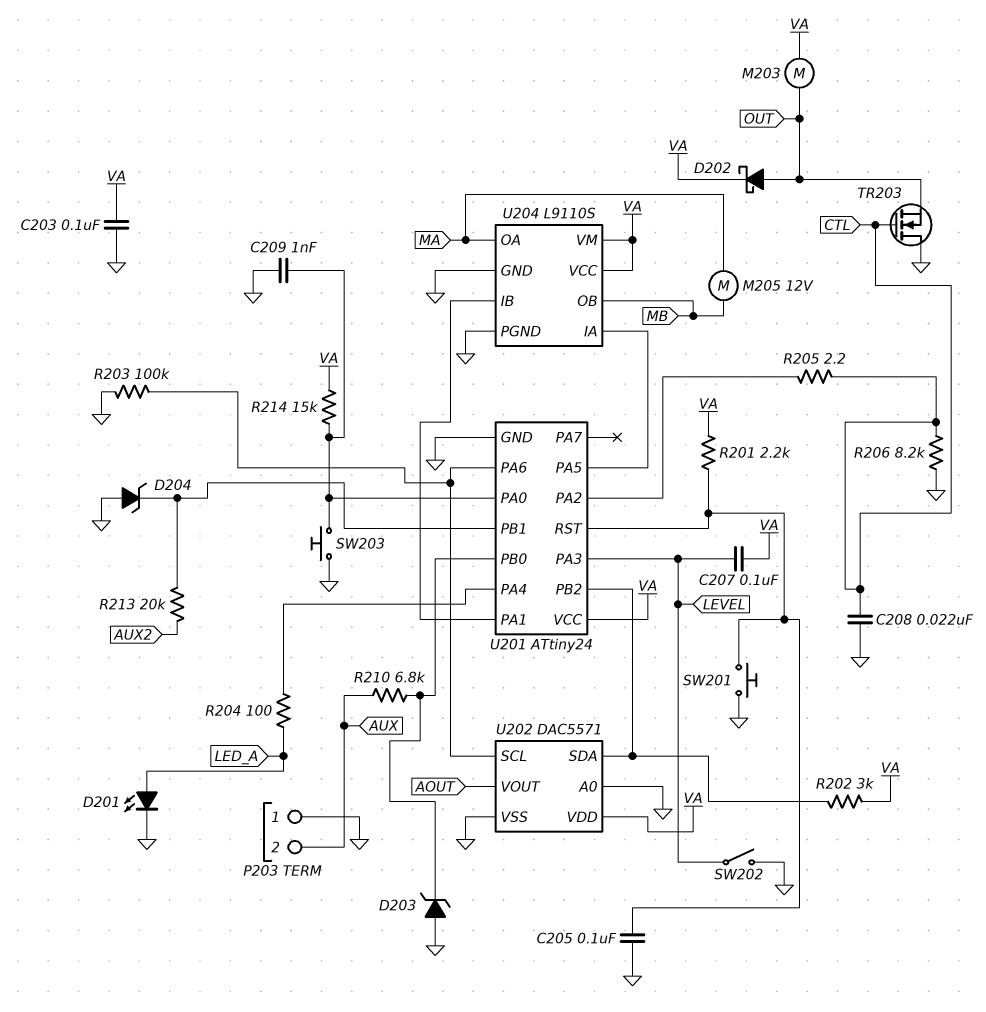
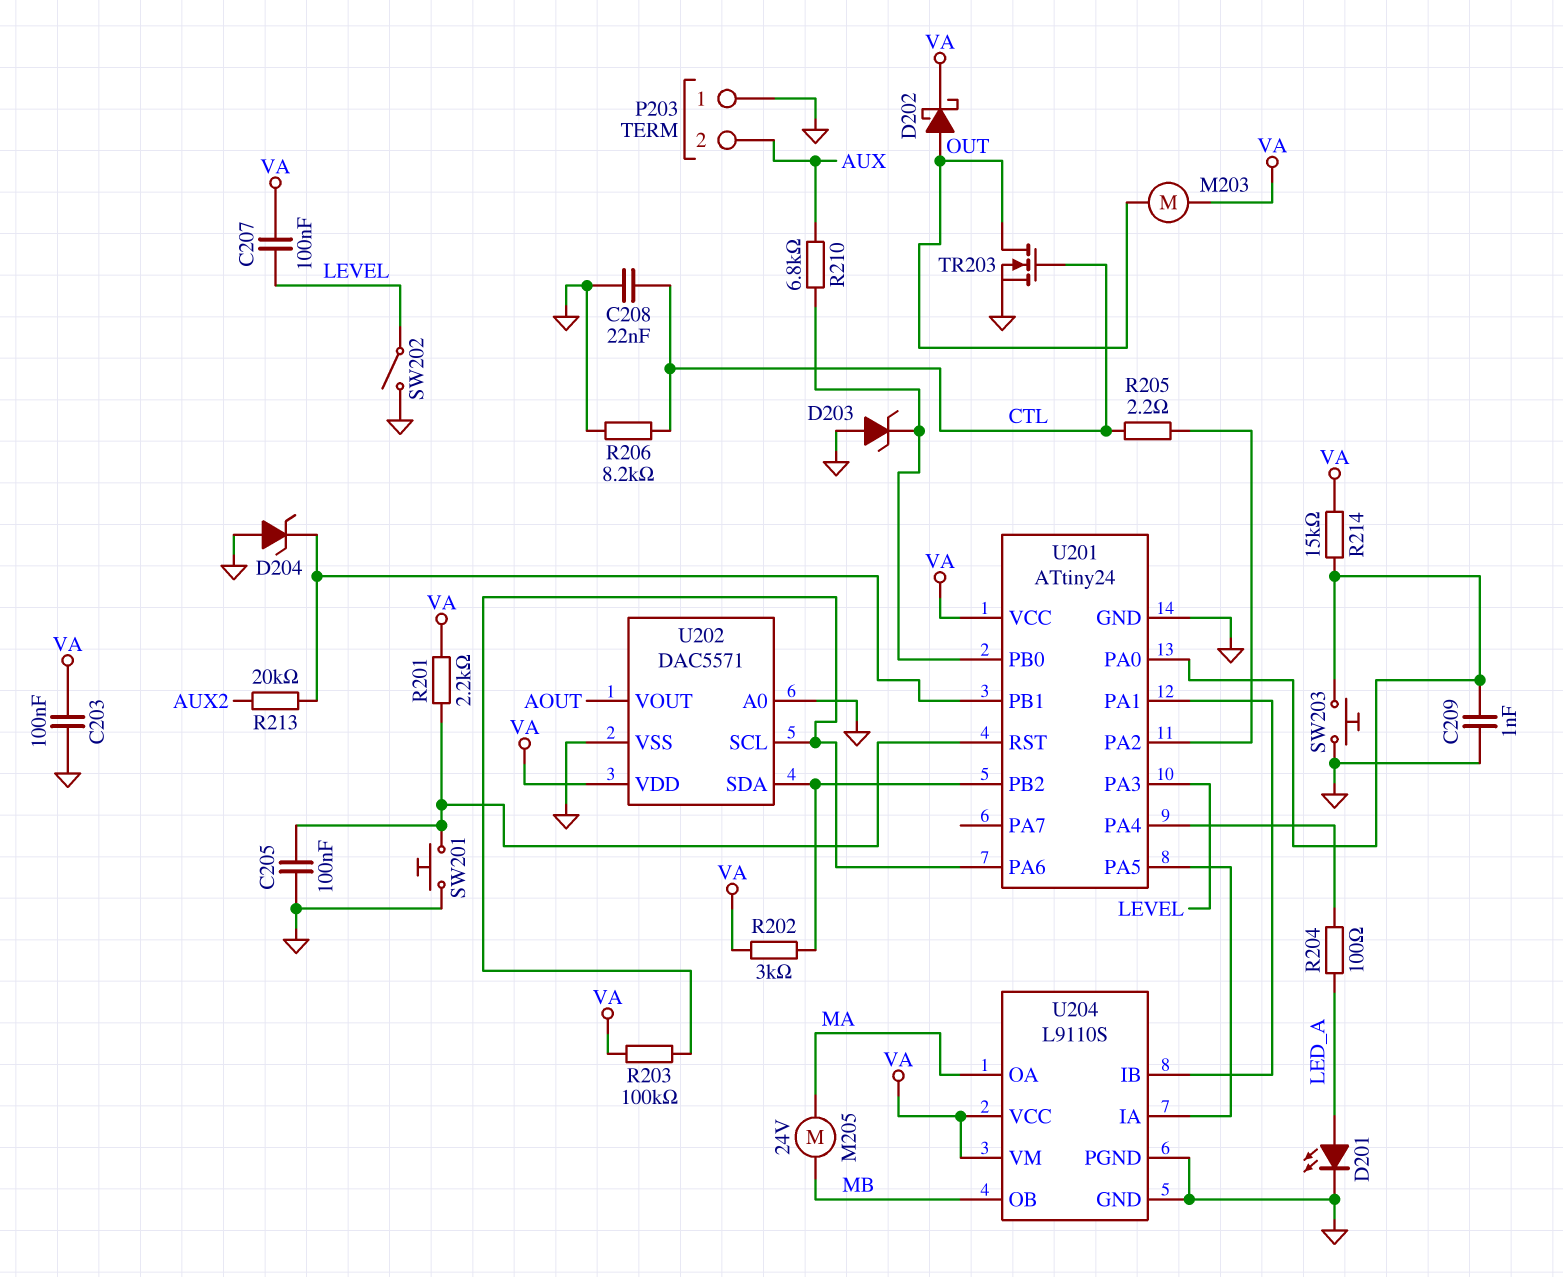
M205: motor 12V (MA, MB) -> motor 24V (MA, MB)
R203: 100k (GND, U201/PA6) -> 100k (U201/PA6, VA)
TR203: NMOS (G CTL, D GND, S OUT) -> NMOS (G CTL, D OUT, S GND)

